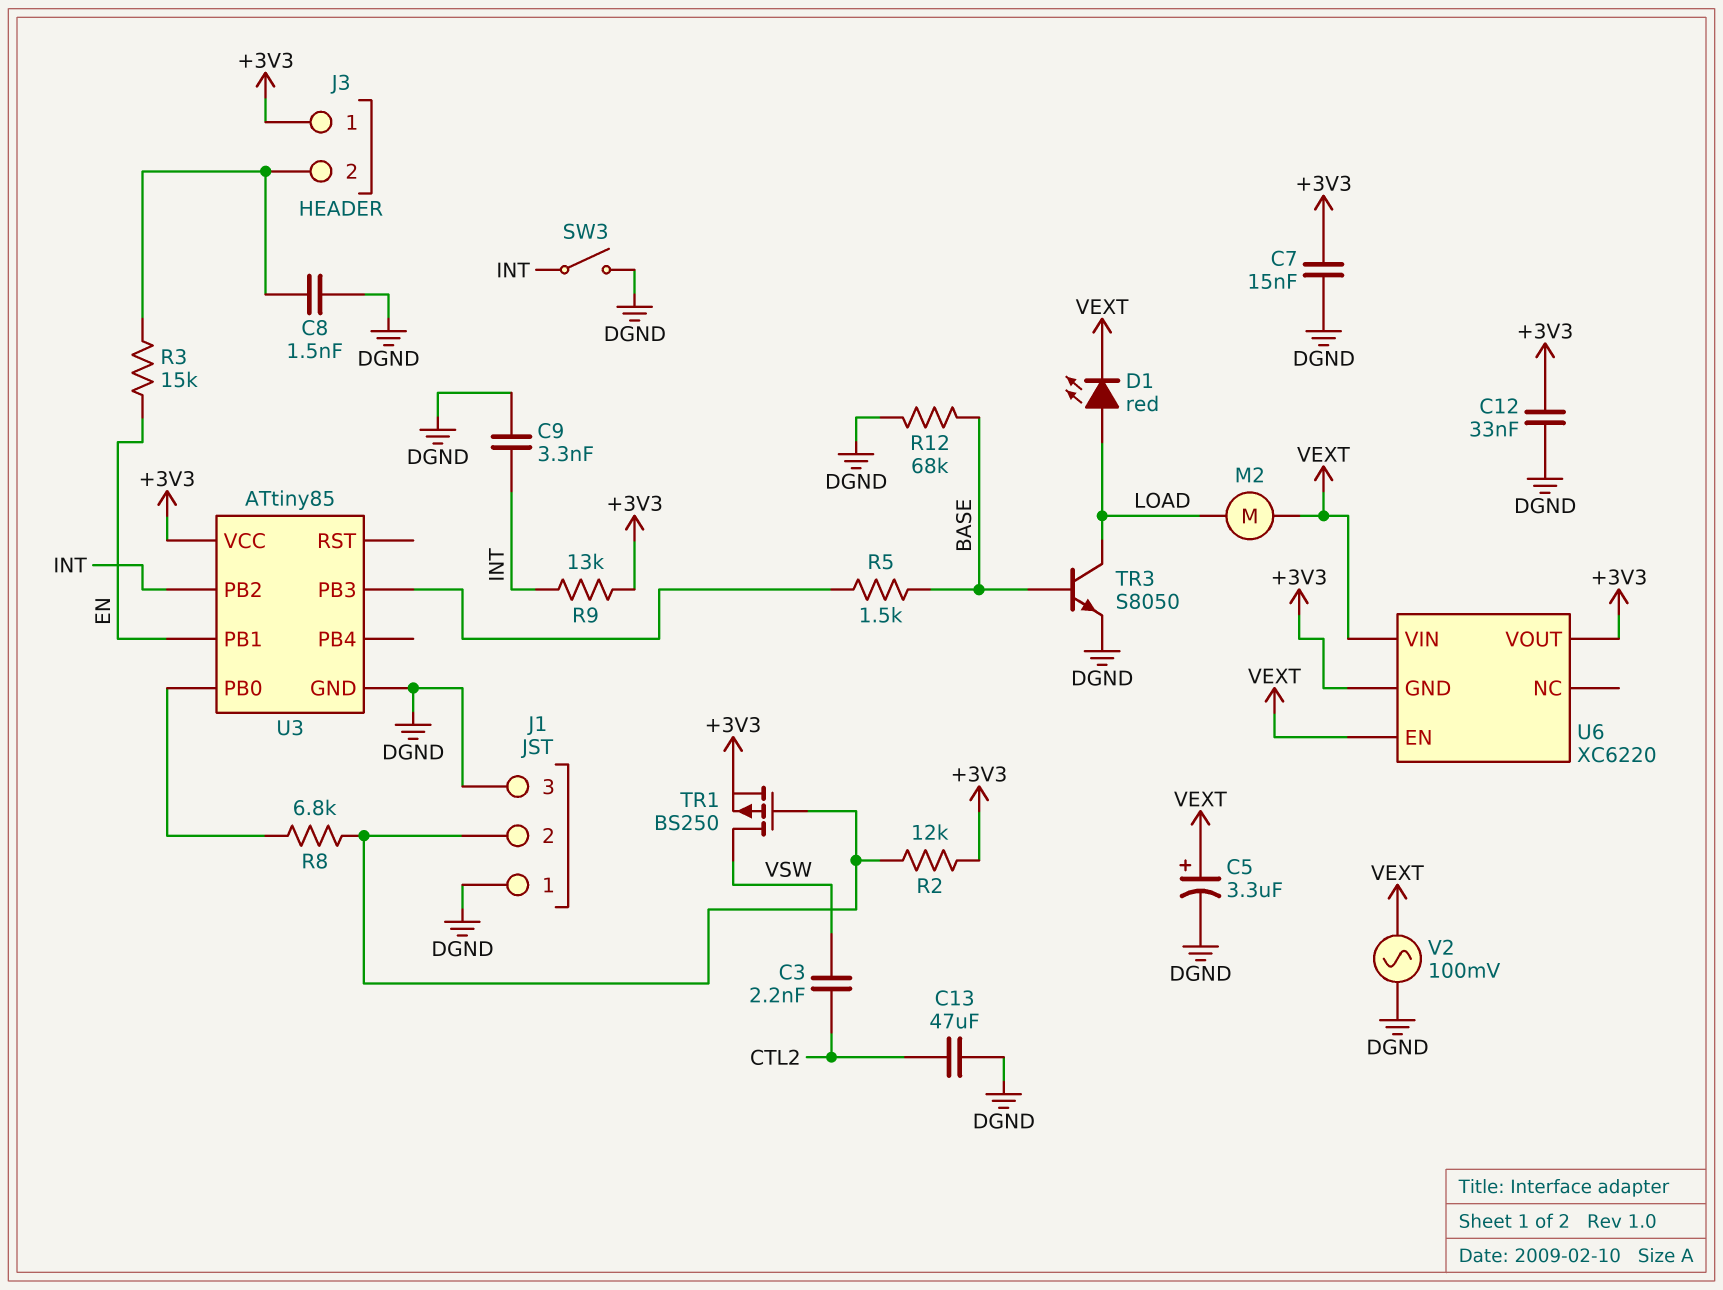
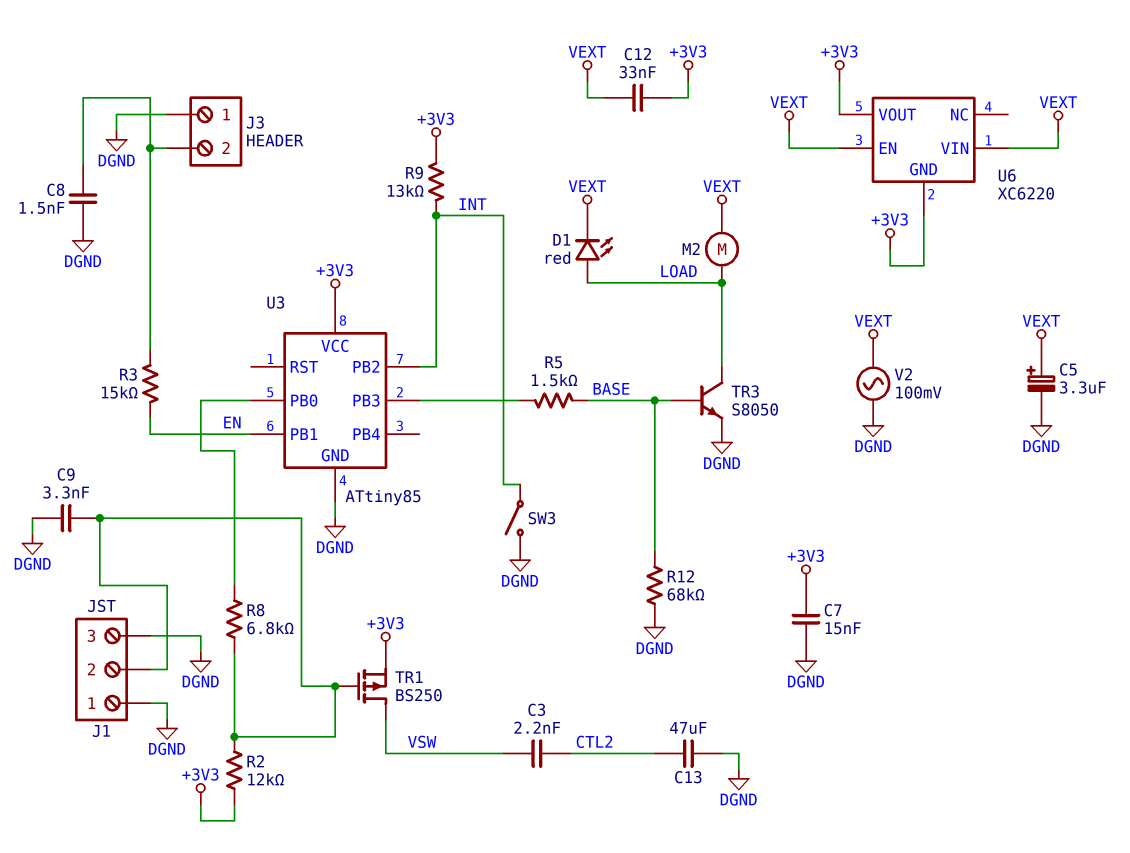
C9: 3.3nF (DGND, INT) -> 3.3nF (DGND, J1/2)
C12: 33nF (+3V3, DGND) -> 33nF (+3V3, VEXT)
J3 pin 1: +3V3 -> DGND

